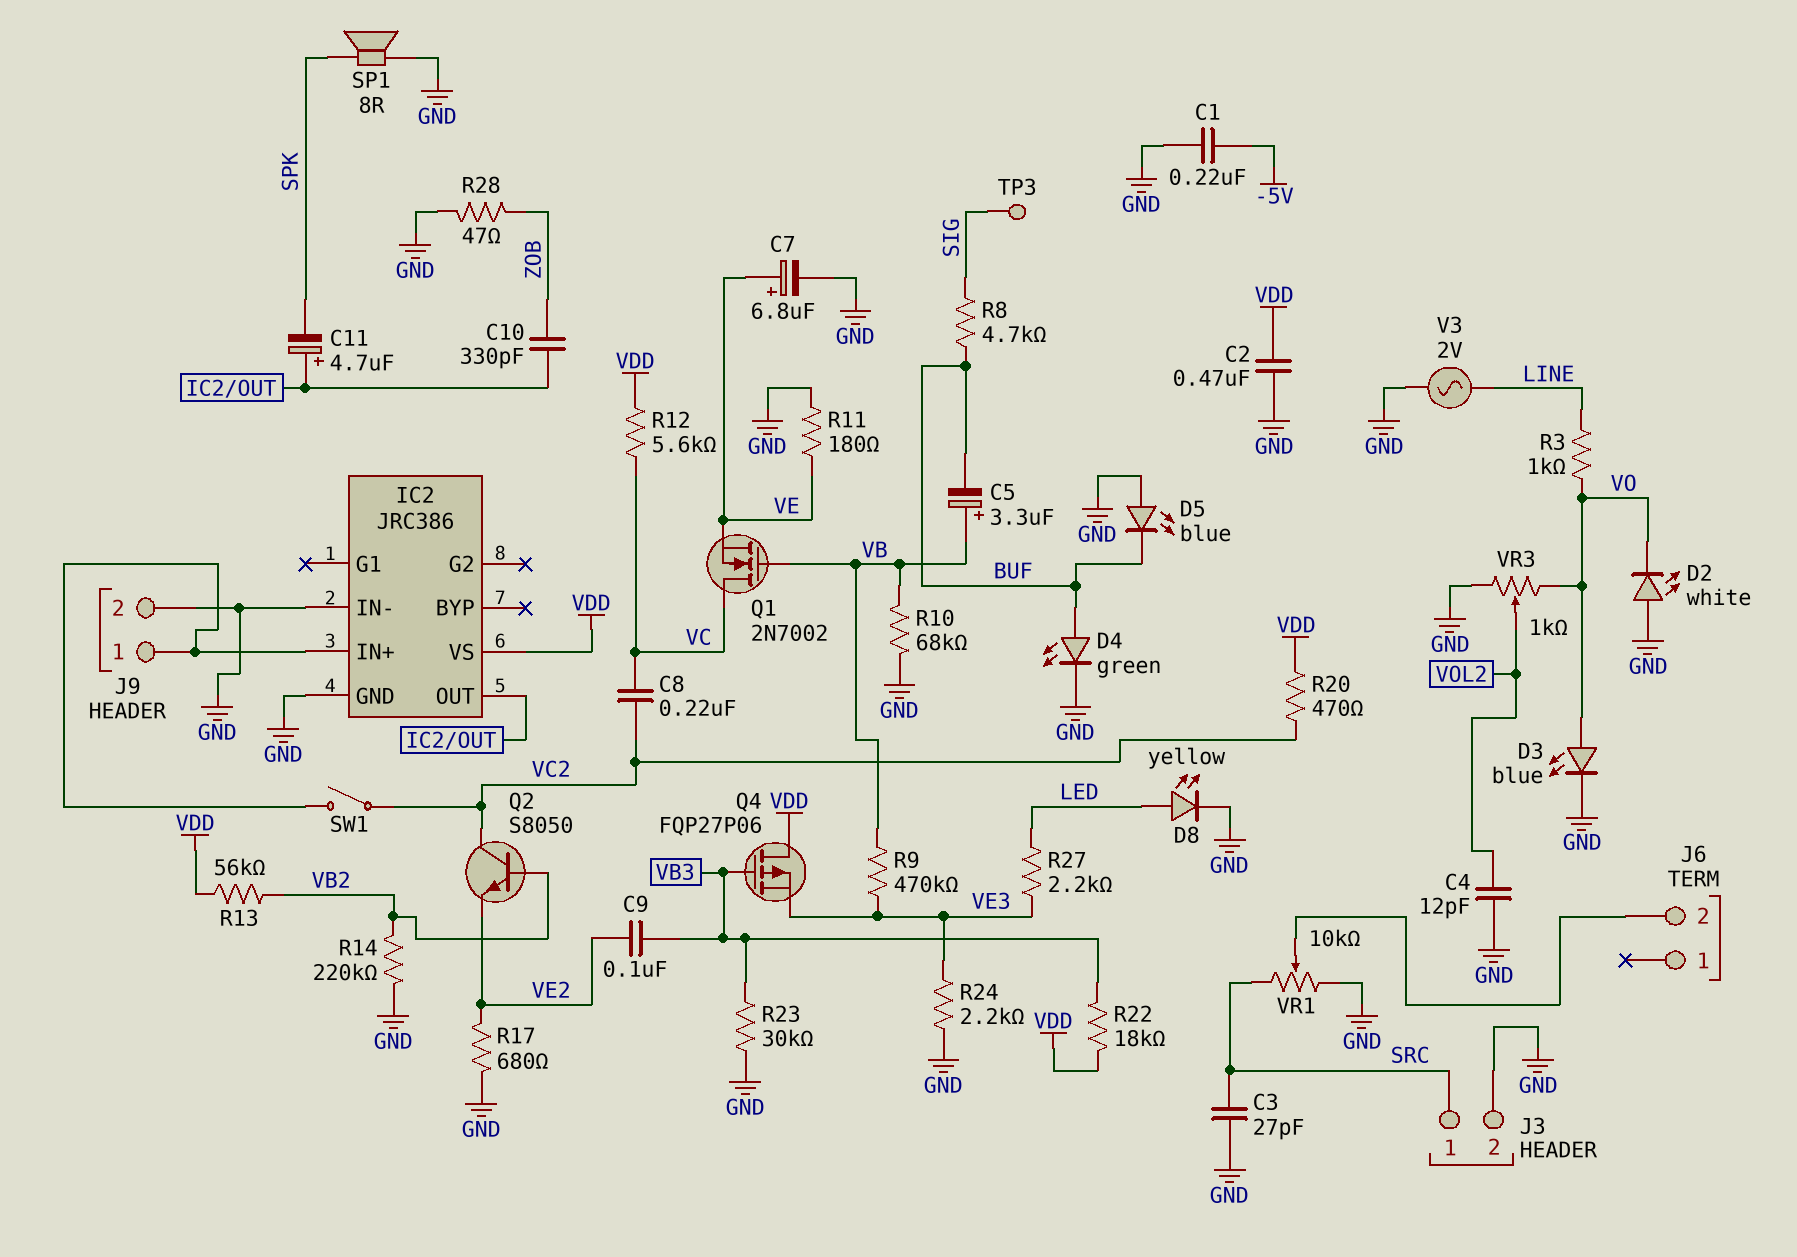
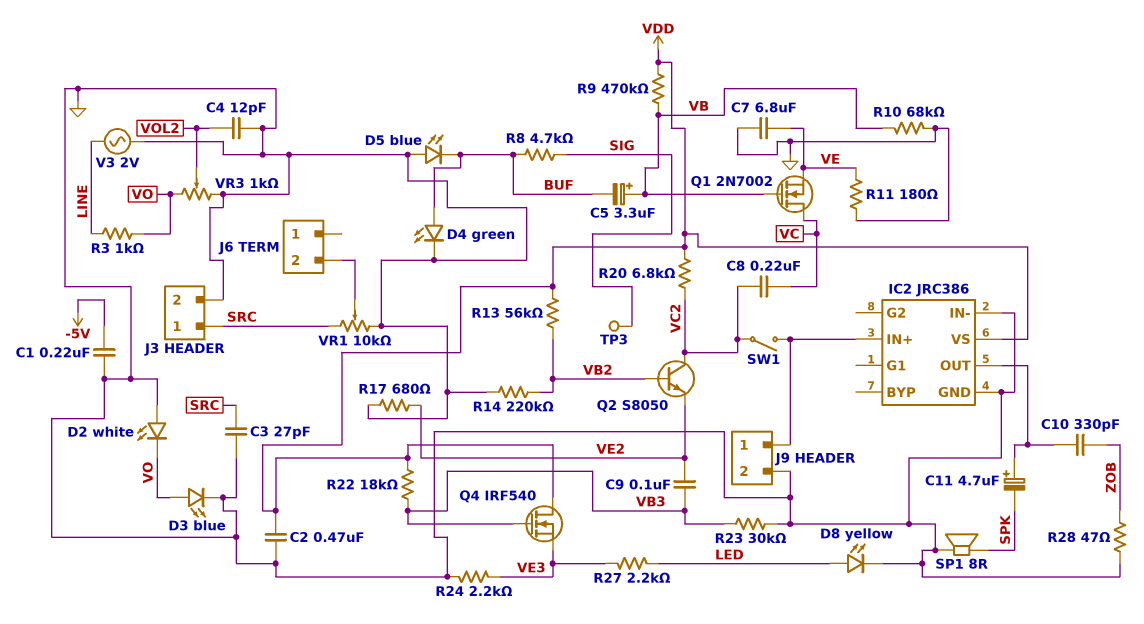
C7: 6.8uF (plus VE, minus GND) -> 6.8uF (GND, VE)
Q4: PMOS FQP27P06 (G VB3, D VDD, S VE3) -> NMOS IRF540 (G VB3, D VDD, S VE3)
R9: 470k (VB, VE3) -> 470k (VB, VDD)
R12: 5.6k (VC, VDD) -> none
R20: 470 (VC2, VDD) -> 6.8k (VC2, VDD)

